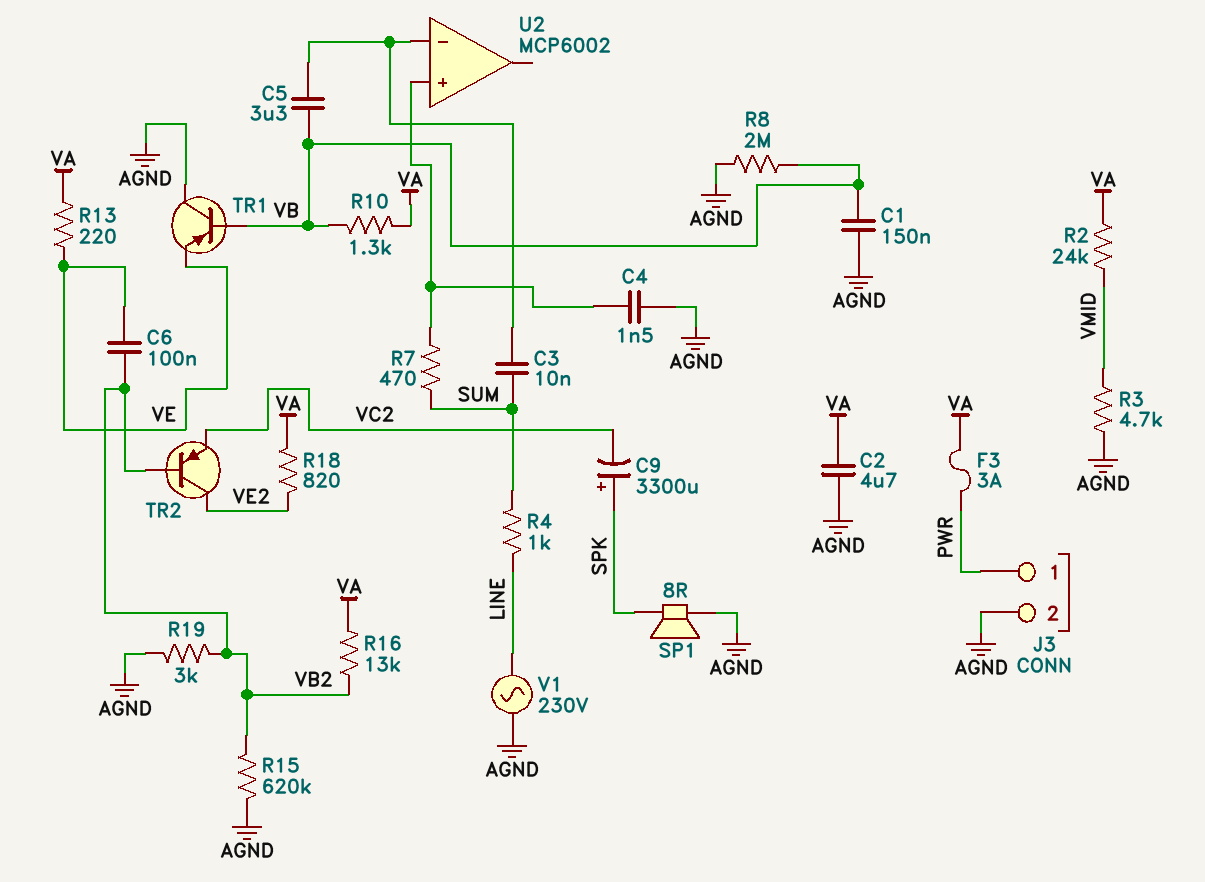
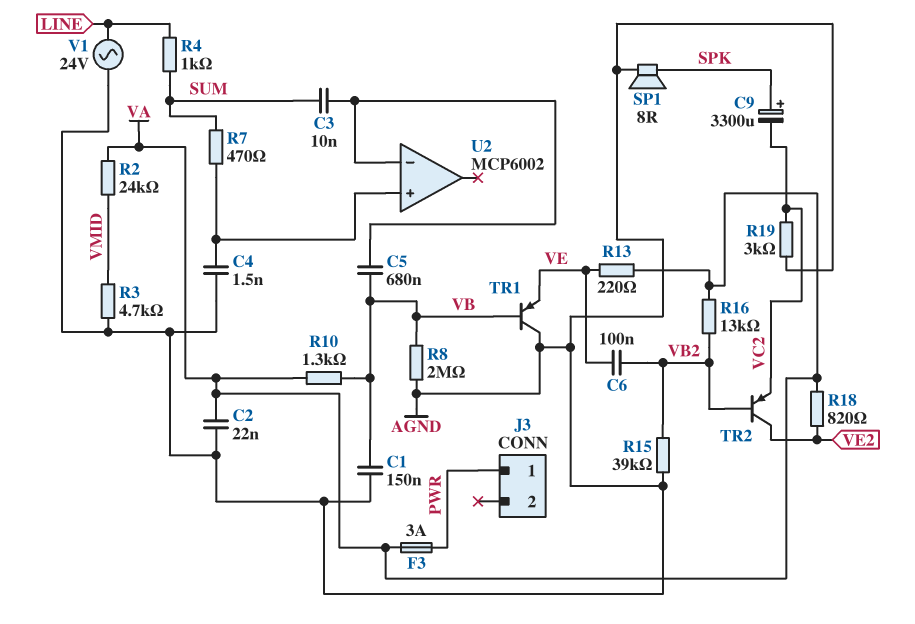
C2: 4.7uF (AGND, VA) -> 22nF (AGND, VA)
C5: 3.3uF (U2/in-, VB) -> 680nF (U2/in-, VB)
J3 pin 2: AGND -> none
R15: 620k (AGND, VB2) -> 39k (AGND, VB2)
R19: 3k (AGND, VB2) -> 3k (AGND, VC2)
V1: AC 230V (AGND, LINE) -> AC 24V (AGND, LINE)

